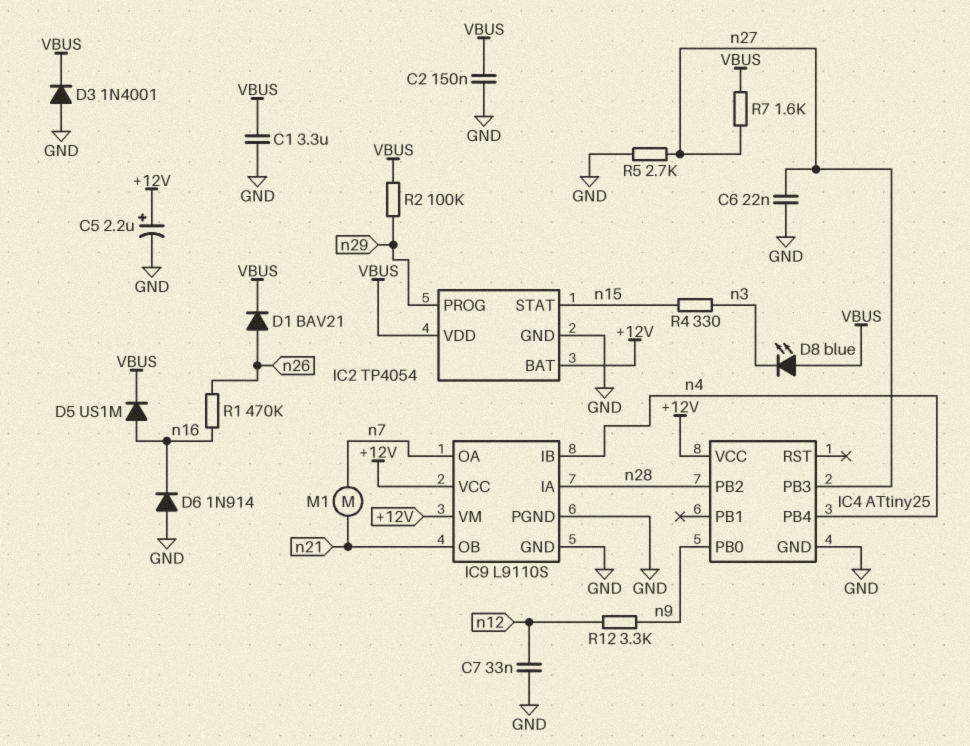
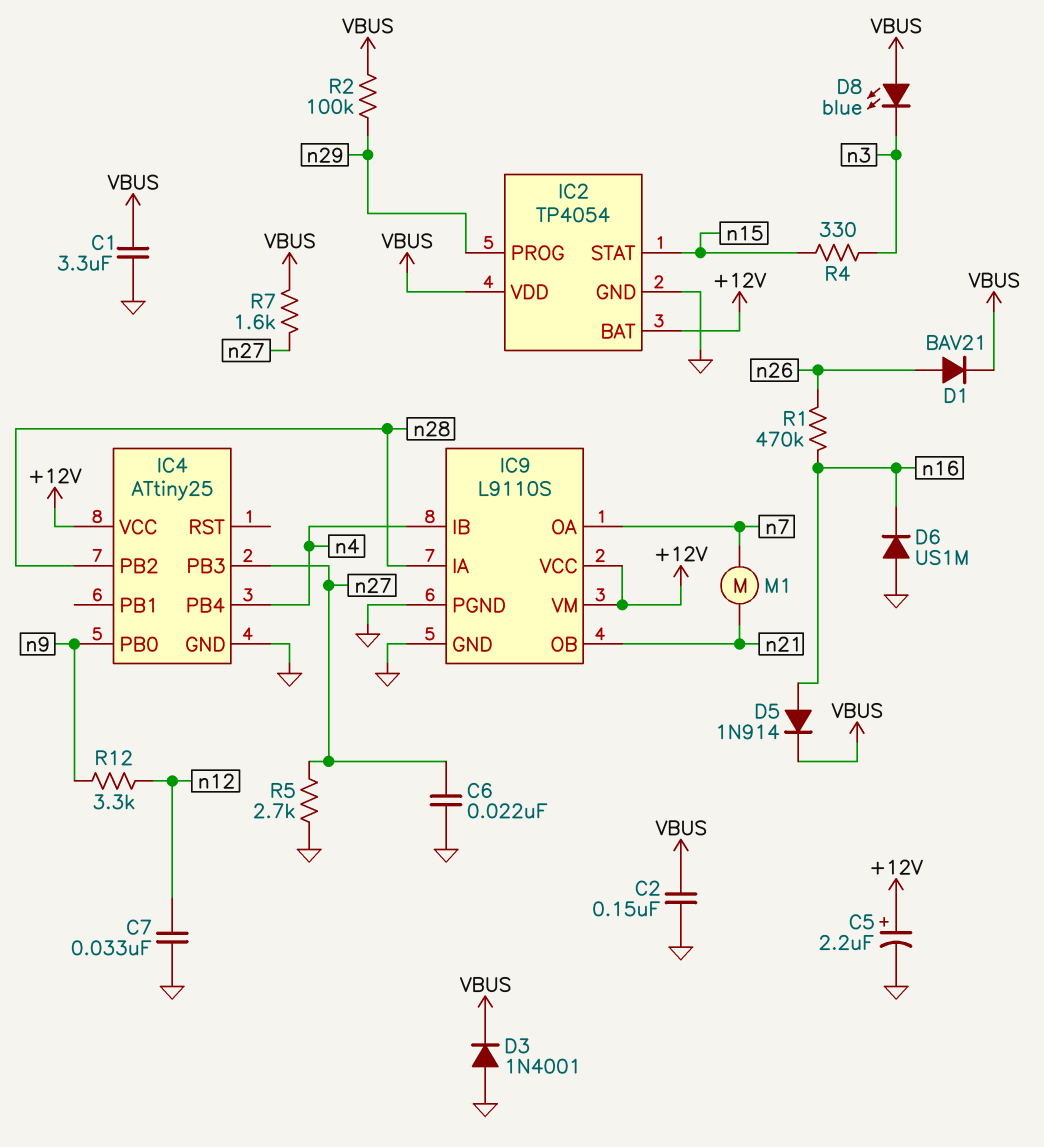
D5: diode US1M (A n16, K VBUS) -> diode 1N914 (A n16, K VBUS)
D6: diode 1N914 (A GND, K n16) -> diode US1M (A GND, K n16)

